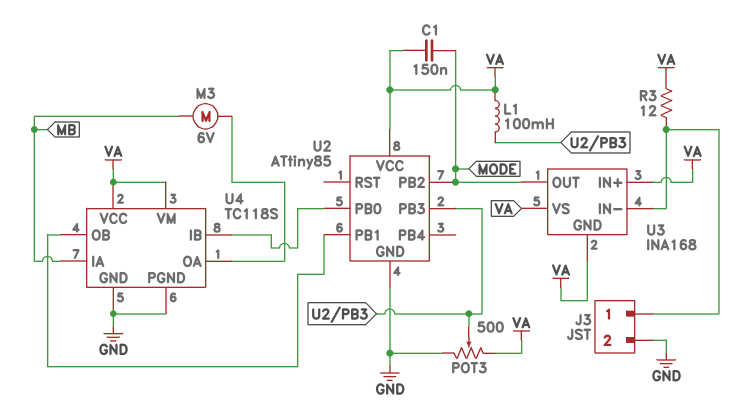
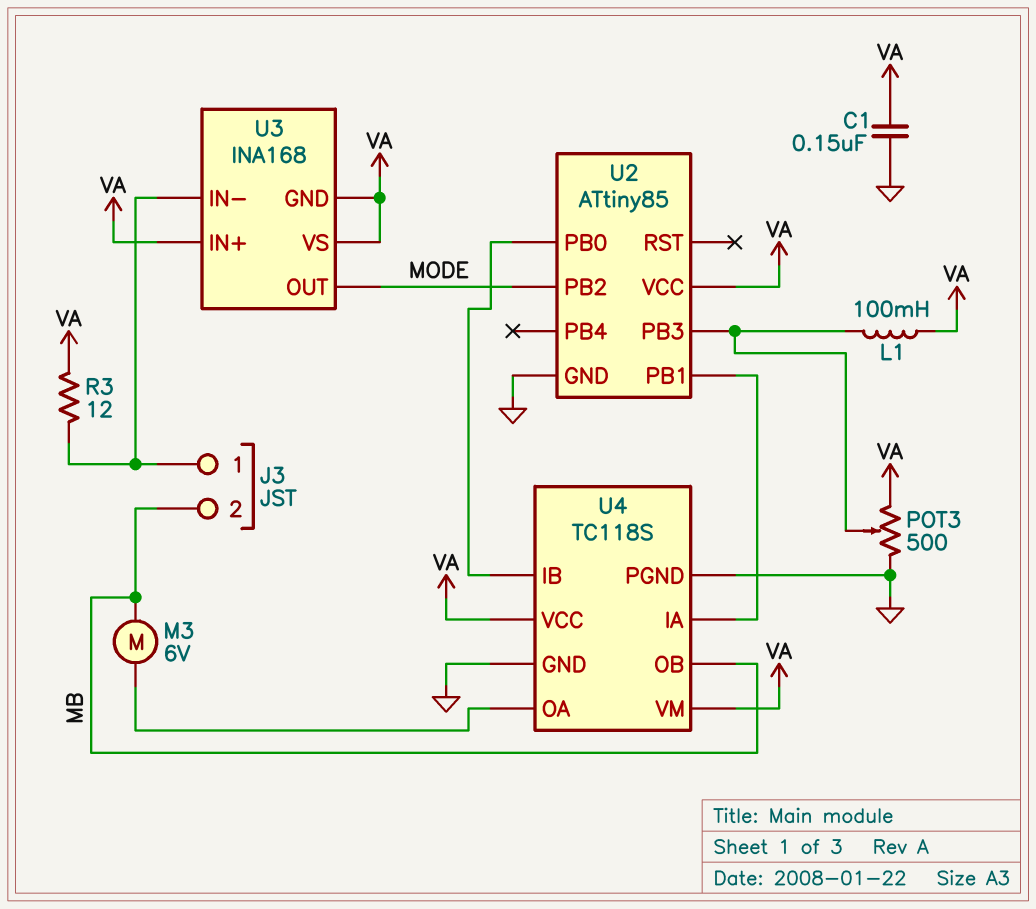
C1: 150nF (MODE, VA) -> 150nF (GND, VA)
J3 pin 2: GND -> MB
U4 pin IA: MB -> U2/PB1
U4 pin OB: U2/PB1 -> MB

